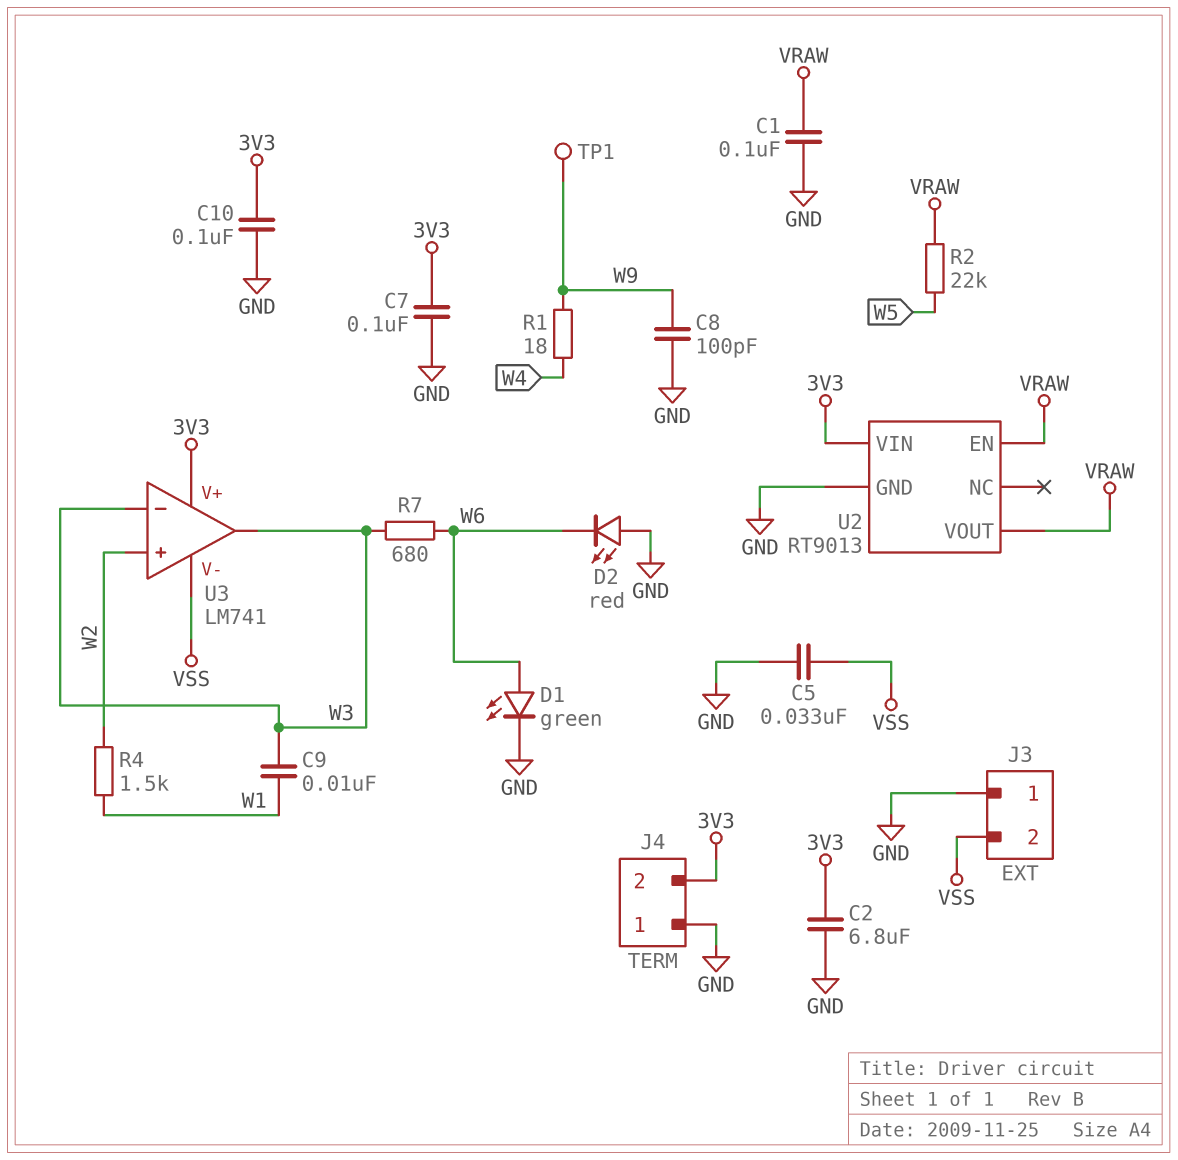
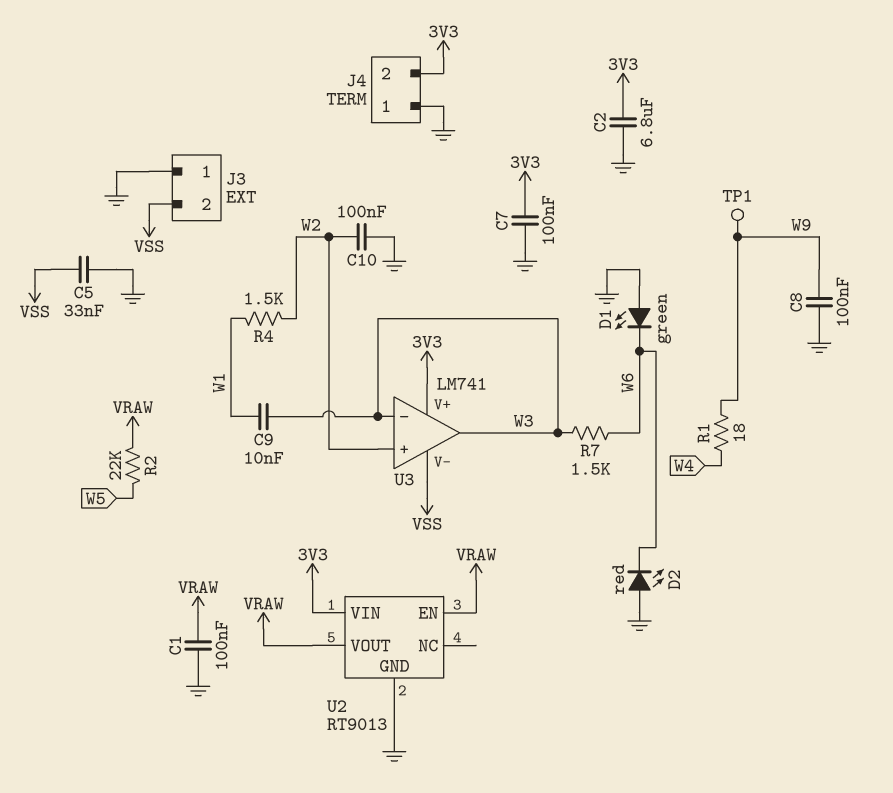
C8: 100pF (GND, W9) -> 100nF (GND, W9)
C10: 100nF (3V3, GND) -> 100nF (GND, W2)
D1: LED green (A W6, K GND) -> LED green (A GND, K W6)
R7: 680 (W3, W6) -> 1.5k (W3, W6)

